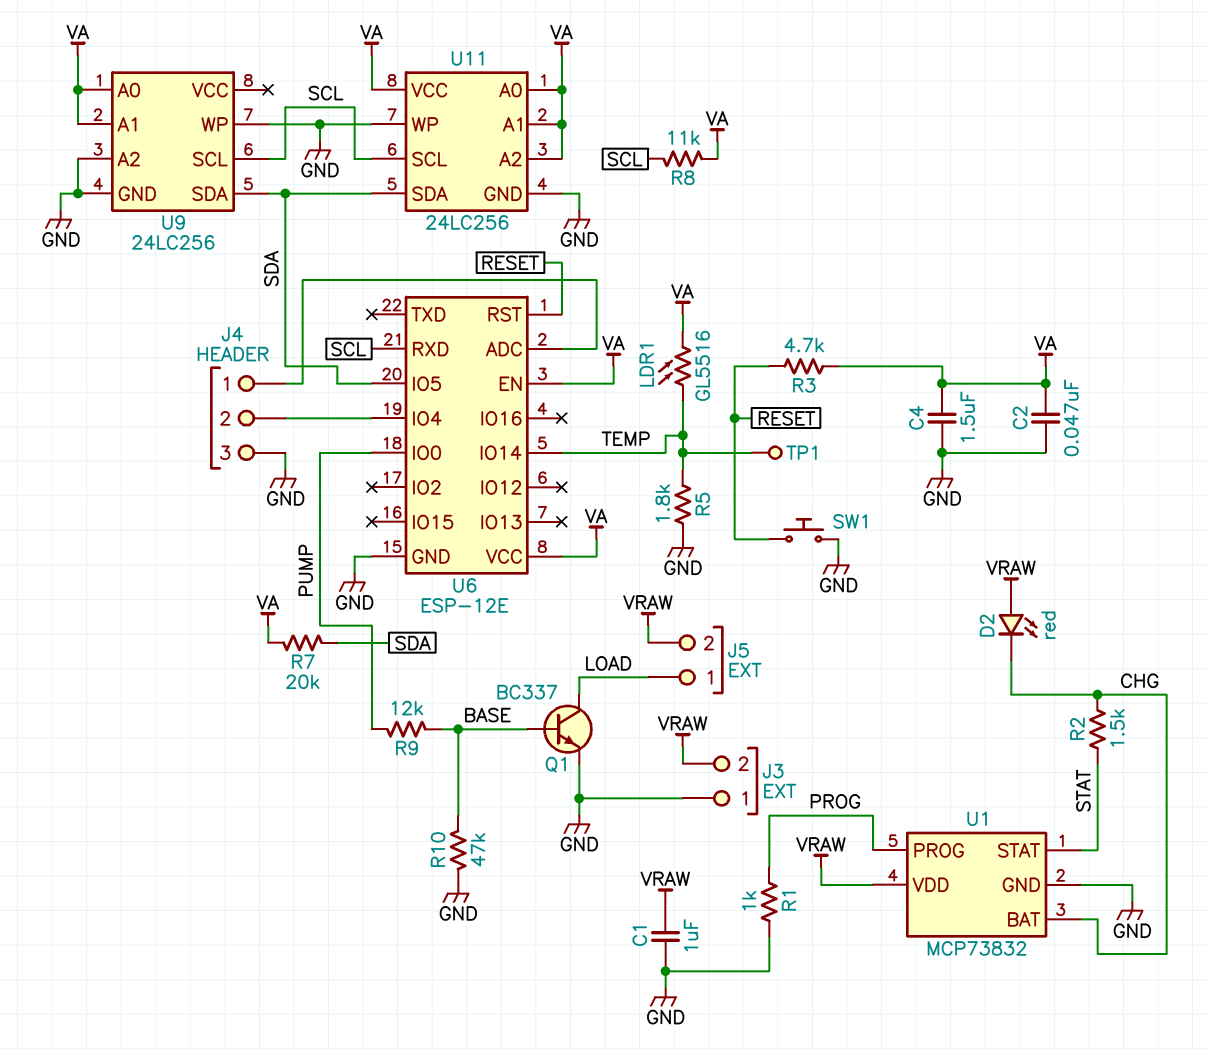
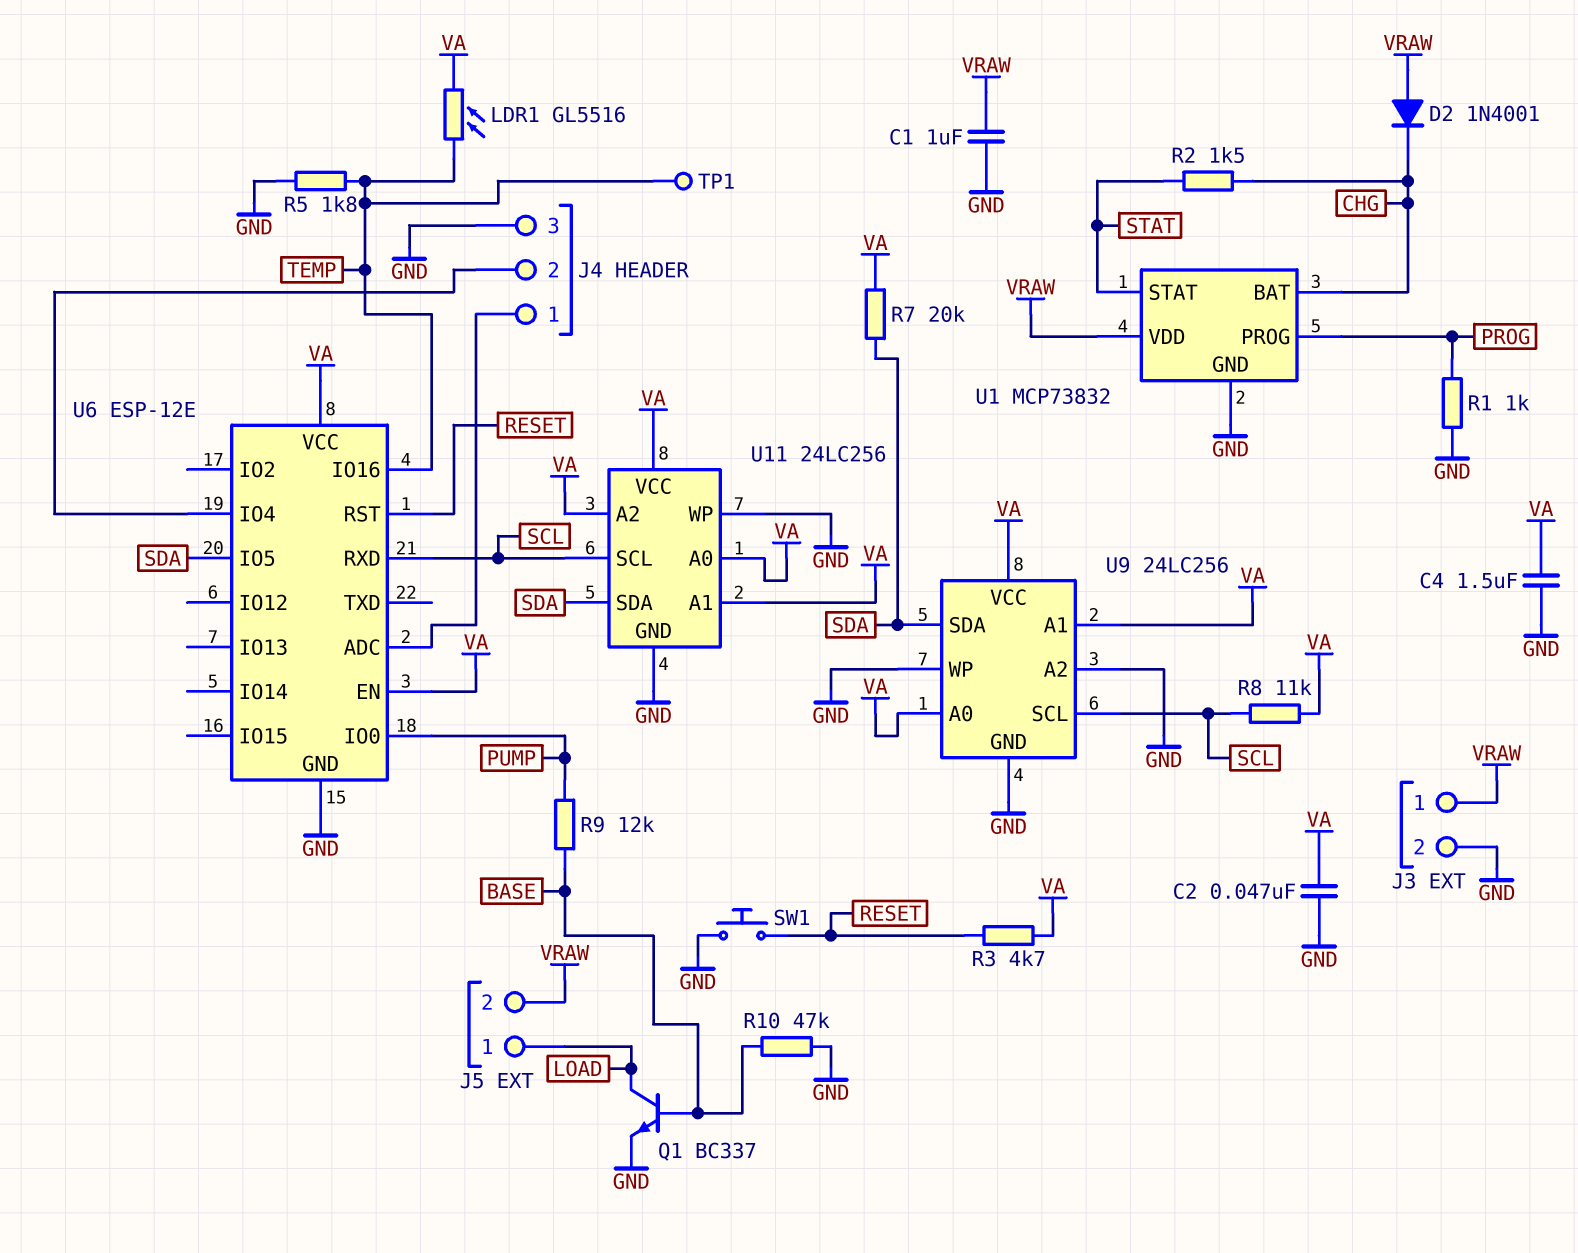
D2: LED red (A VRAW, K CHG) -> diode 1N4001 (A VRAW, K CHG)
J3 pin 1: GND -> VRAW
J3 pin 2: VRAW -> GND
U6 pin IO14: TEMP -> none
U6 pin IO16: none -> TEMP
U9 pin VCC: none -> VA

